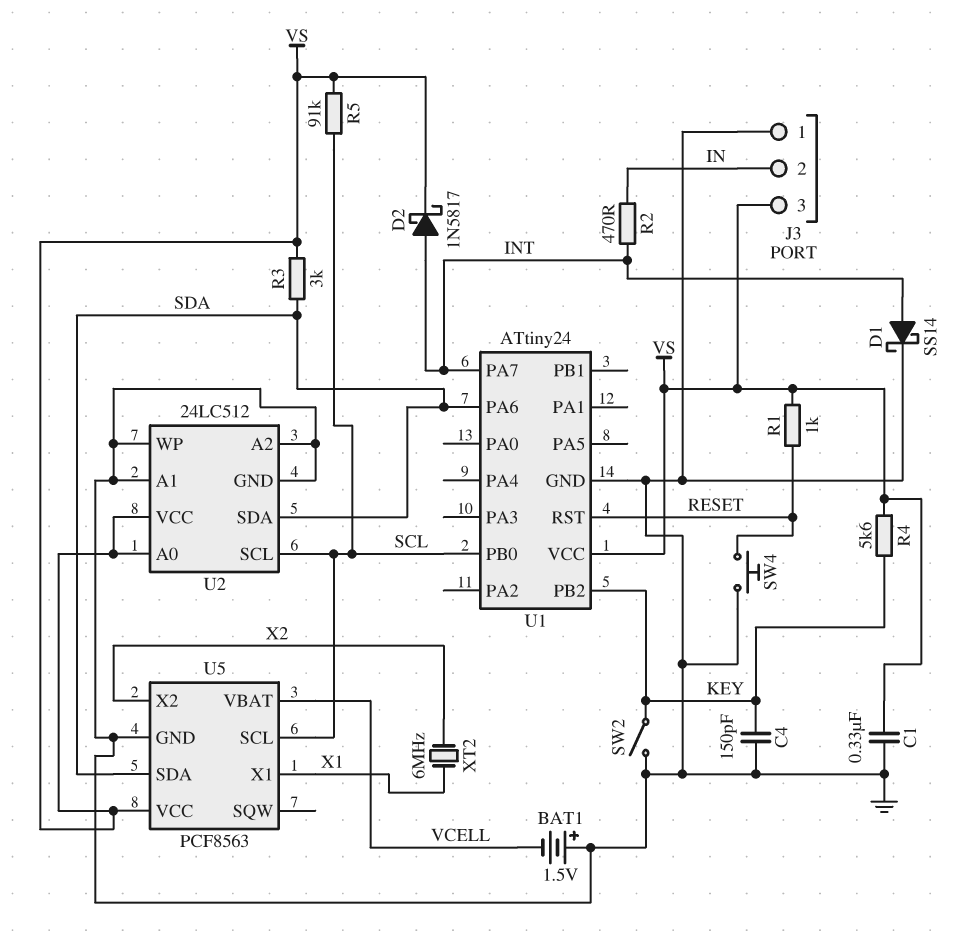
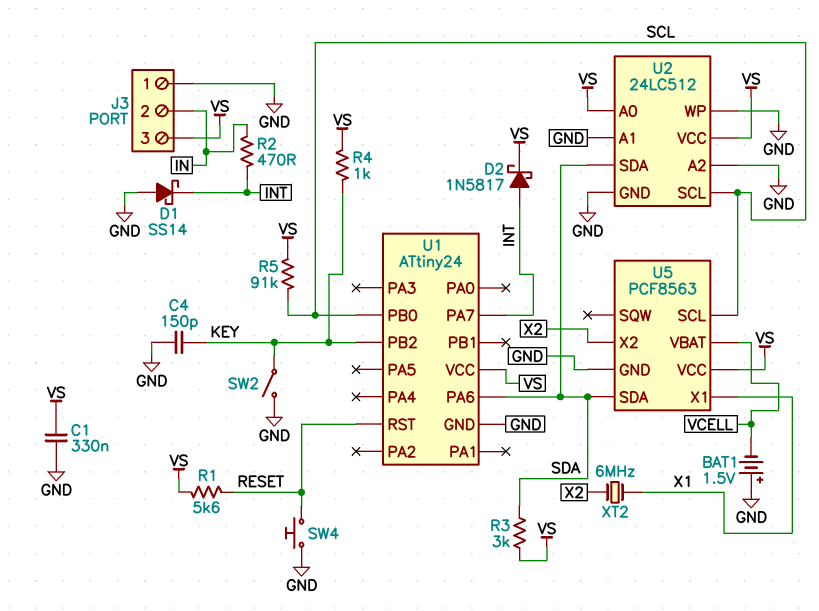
D1: schottky SS14 (A INT, K GND) -> schottky SS14 (A GND, K INT)
R1: 1k (RESET, VS) -> 5.6k (RESET, VS)
R4: 5.6k (KEY, VS) -> 1k (KEY, VS)

